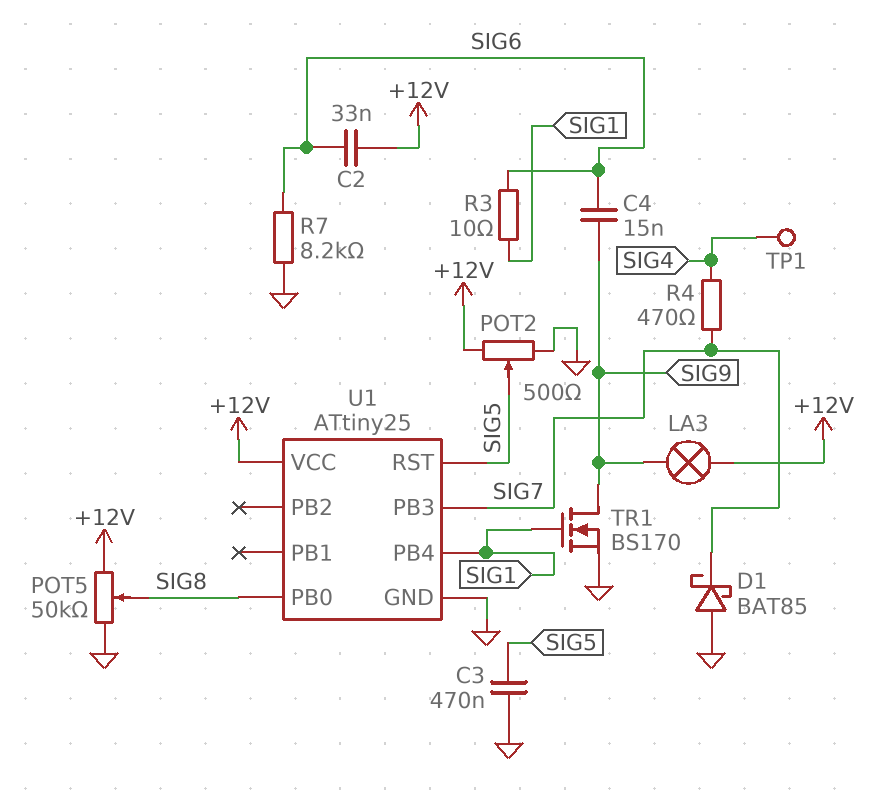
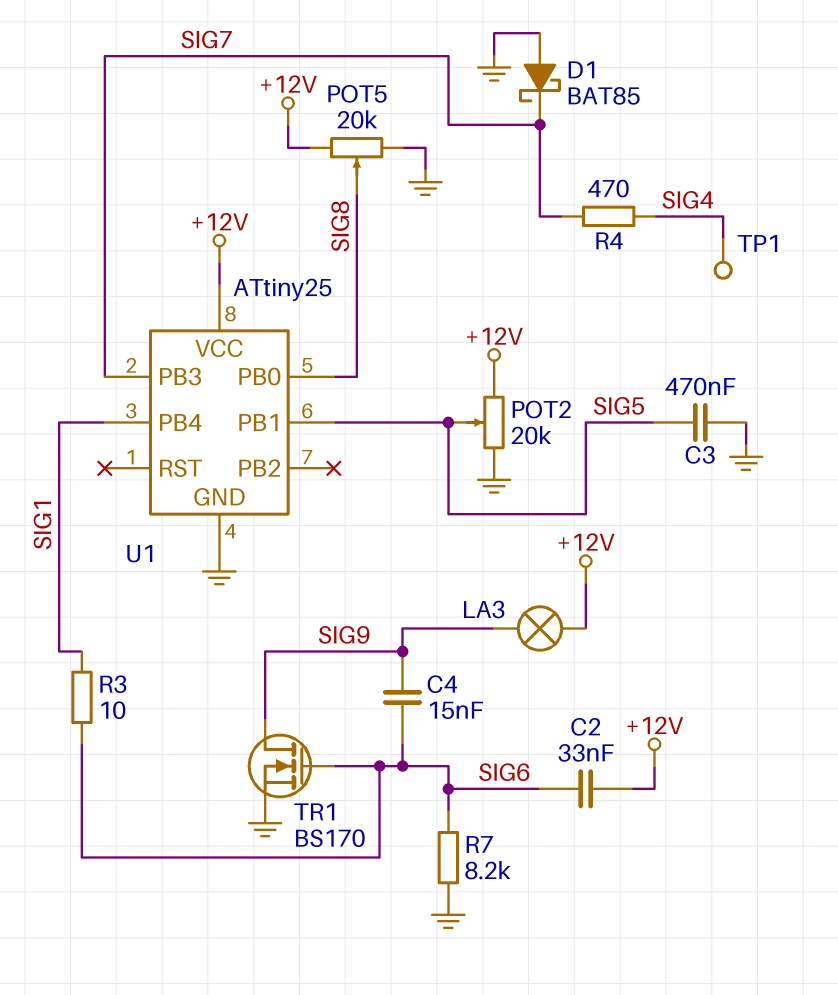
POT2: 500 (+12V, GND, wiper SIG5) -> 20k (+12V, GND, wiper SIG5)
POT5: 50k (+12V, GND, wiper SIG8) -> 20k (+12V, GND, wiper SIG8)
TR1: NMOS BS170 (G SIG1, D SIG9, S GND) -> NMOS BS170 (G SIG6, D SIG9, S GND)
U1 pin PB1: none -> SIG5
U1 pin RST: SIG5 -> none

